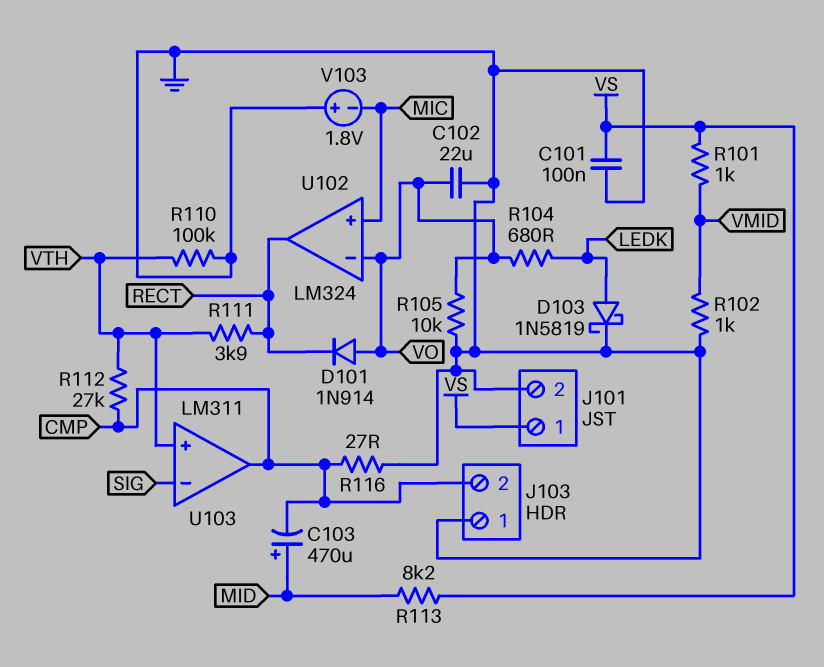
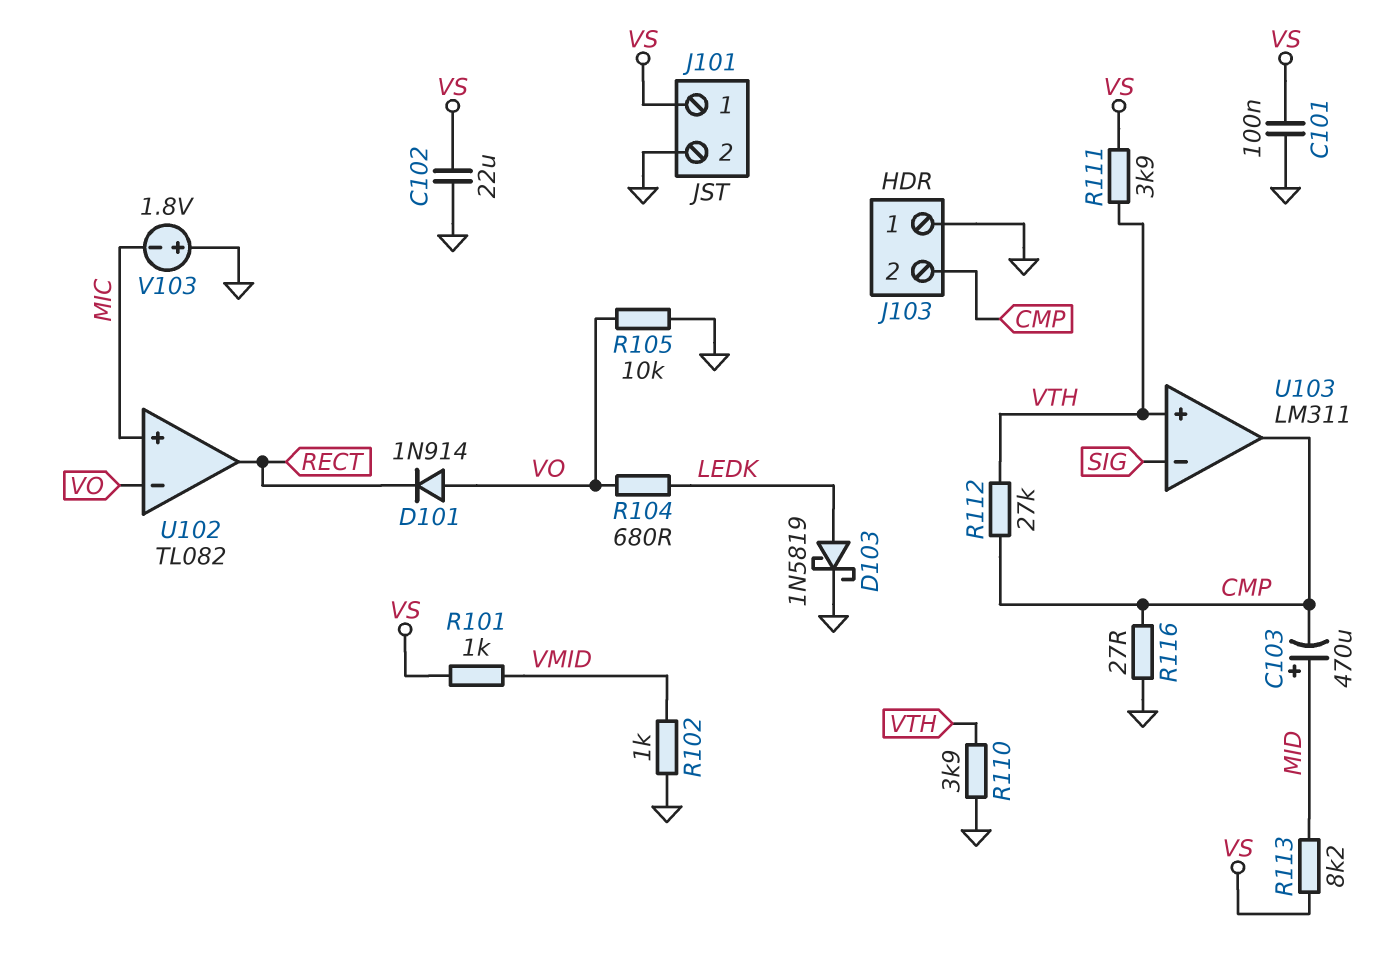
C102: 22uF (GND, VO) -> 22uF (GND, VS)
R110: 100k (GND, VTH) -> 3.9k (GND, VTH)
R111: 3.9k (RECT, VTH) -> 3.9k (VS, VTH)
U102: LM324 -> TL082

